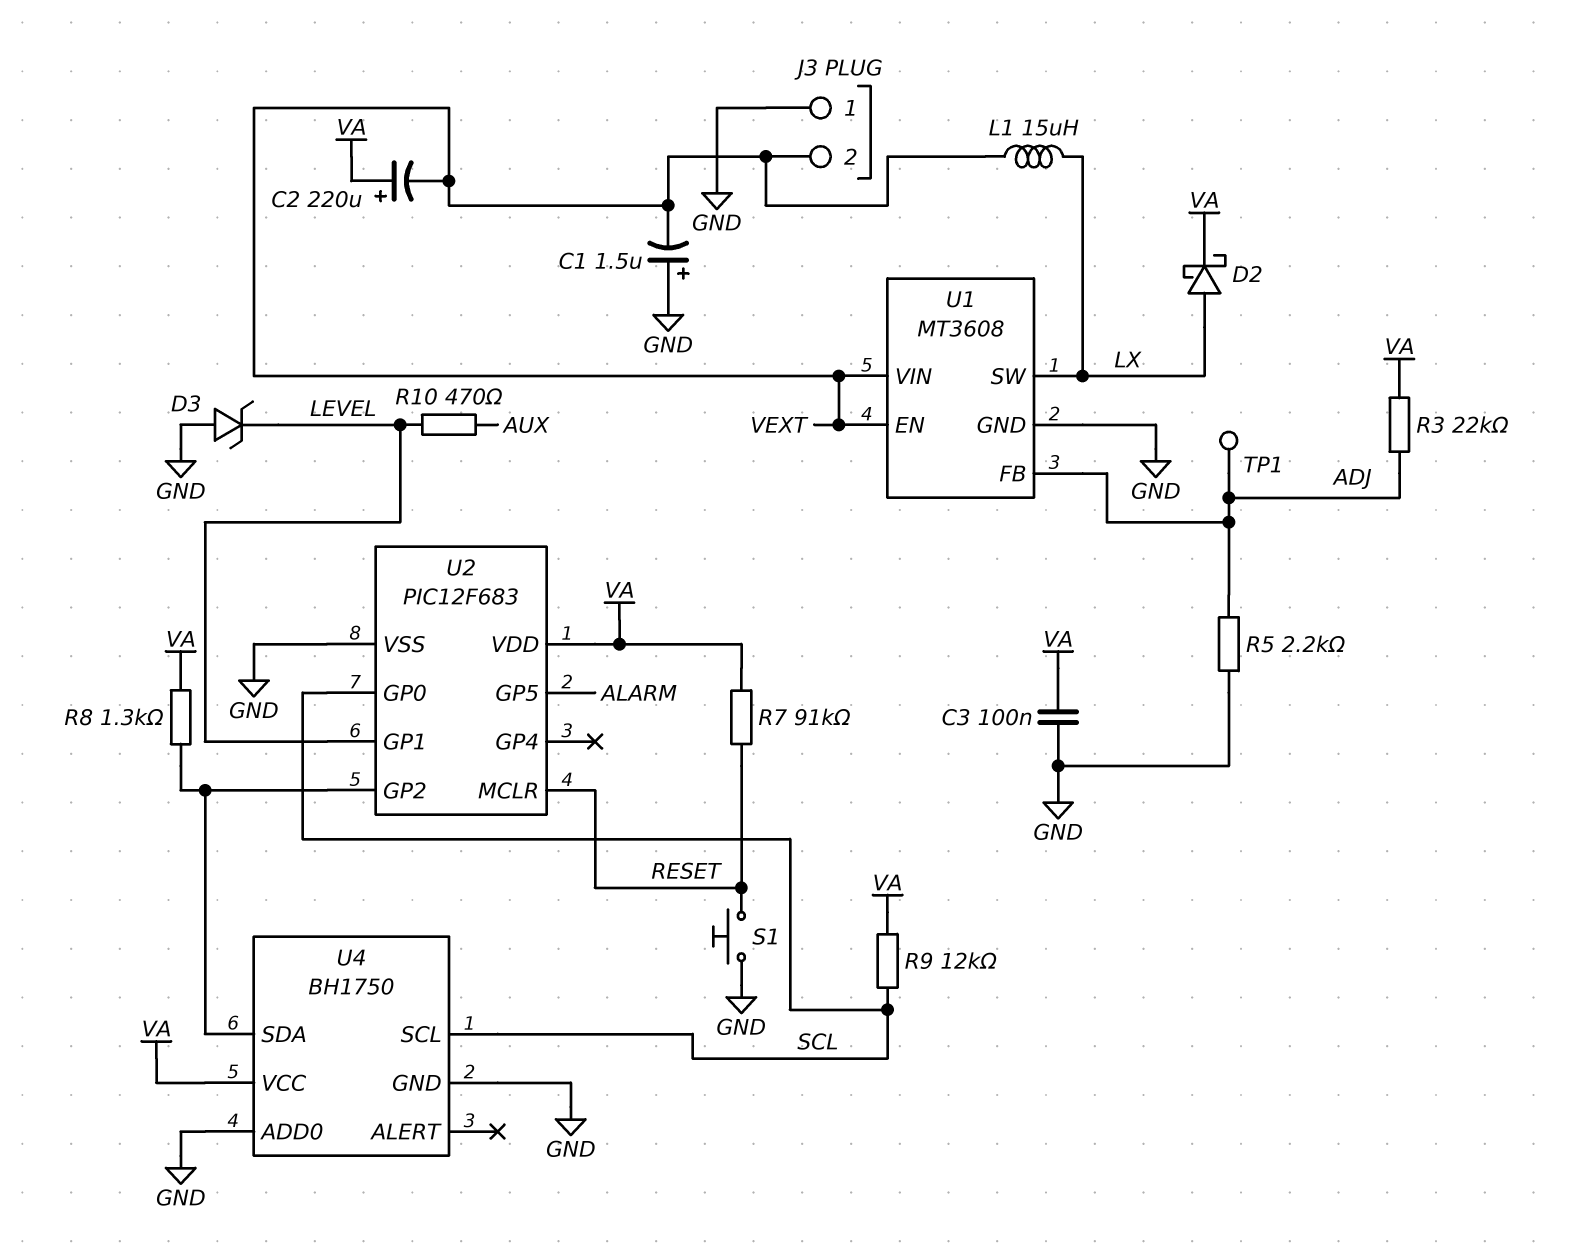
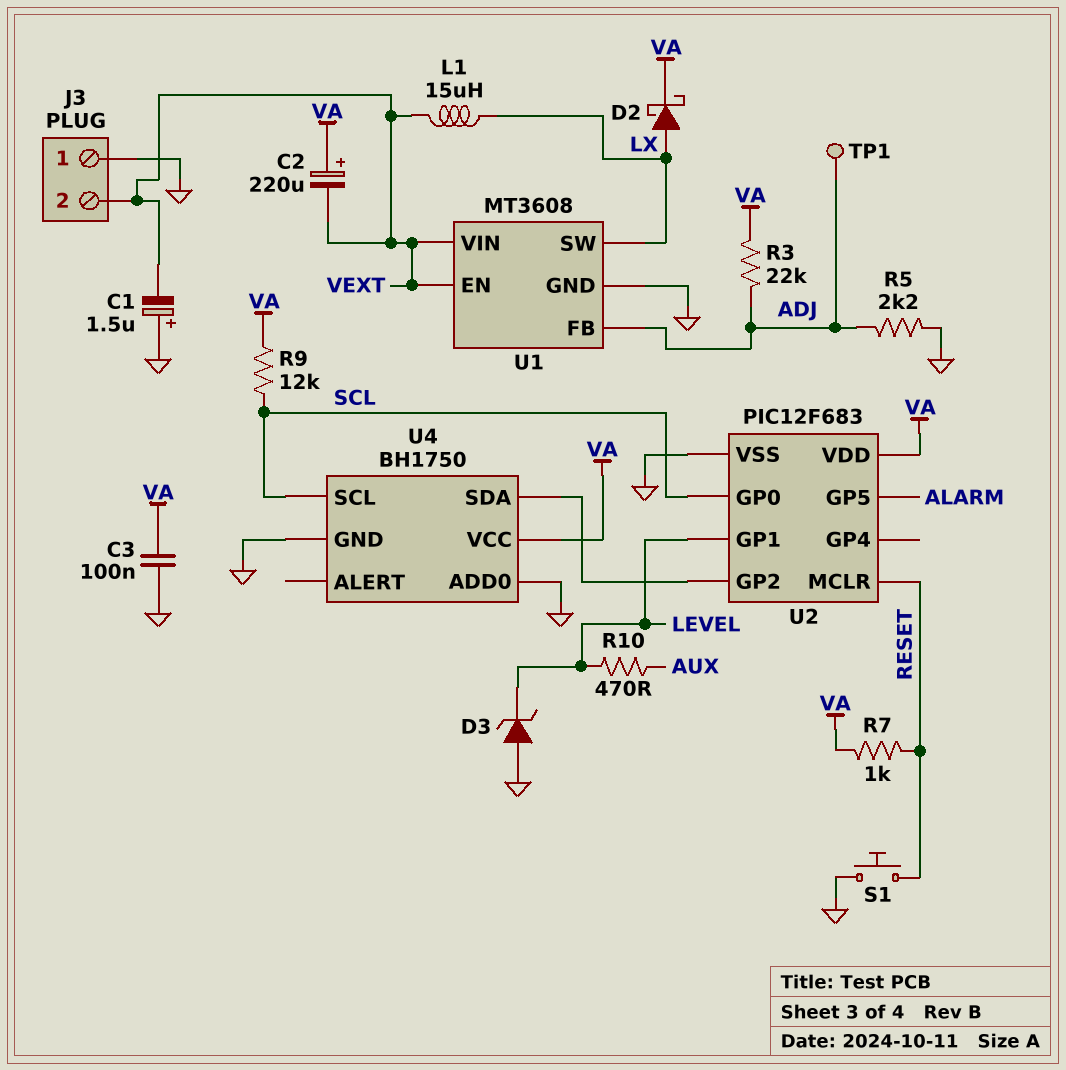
R7: 91k (RESET, VA) -> 1k (RESET, VA)
R8: 1.3k (U2/GP2, VA) -> none

